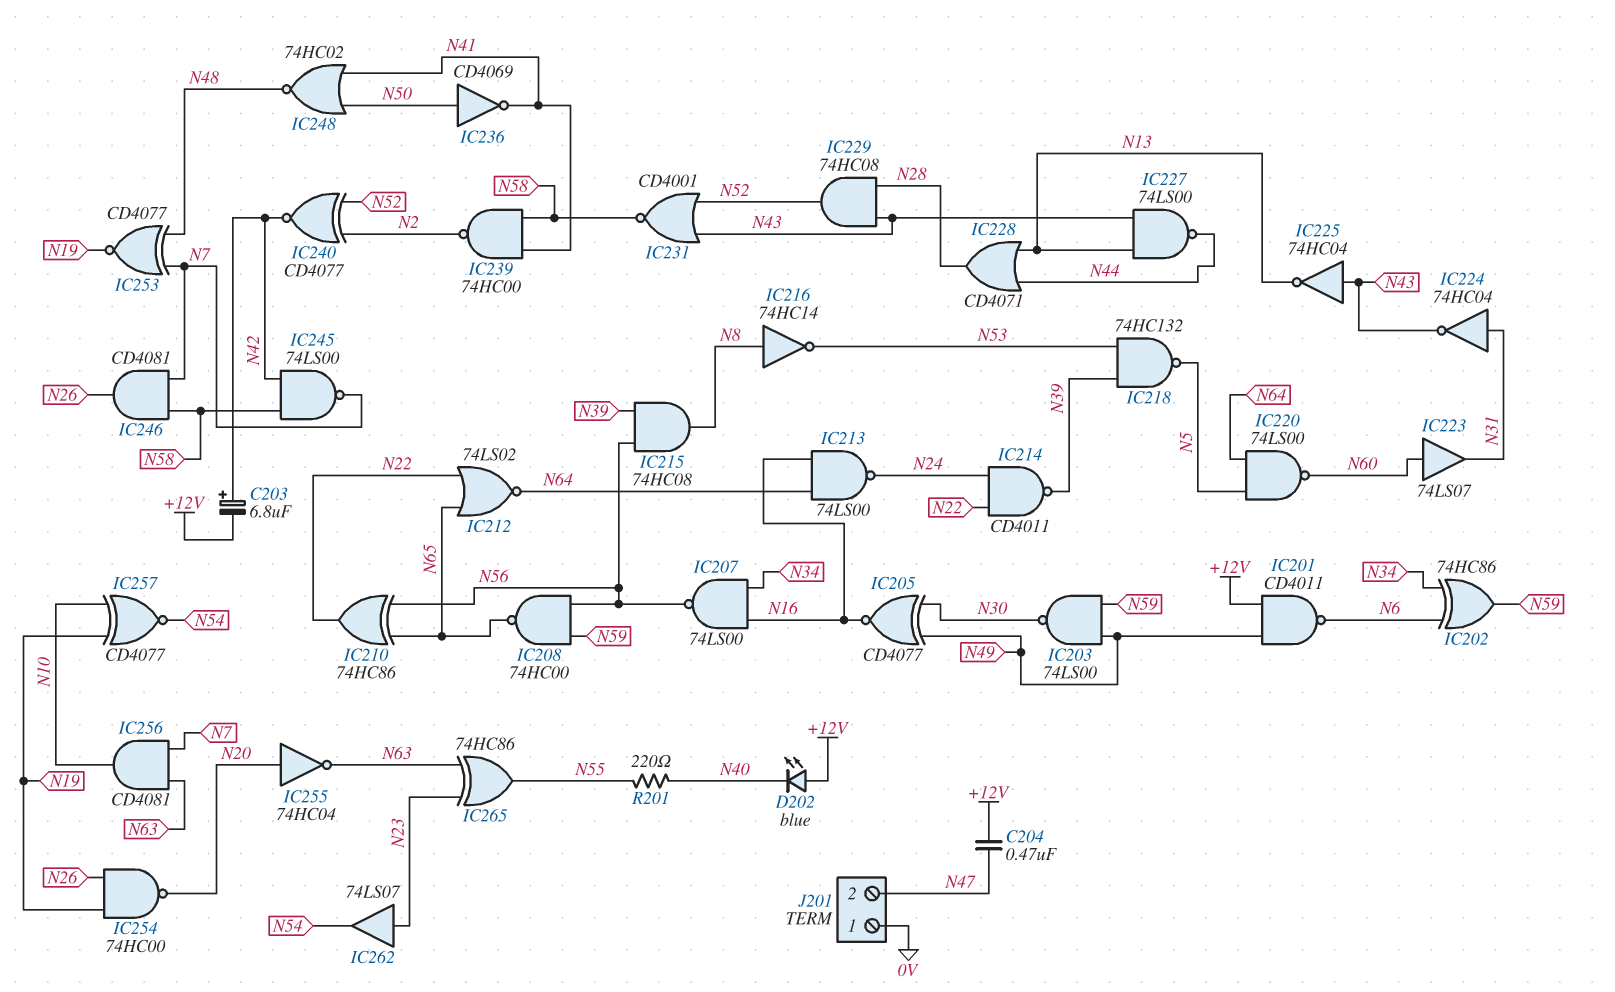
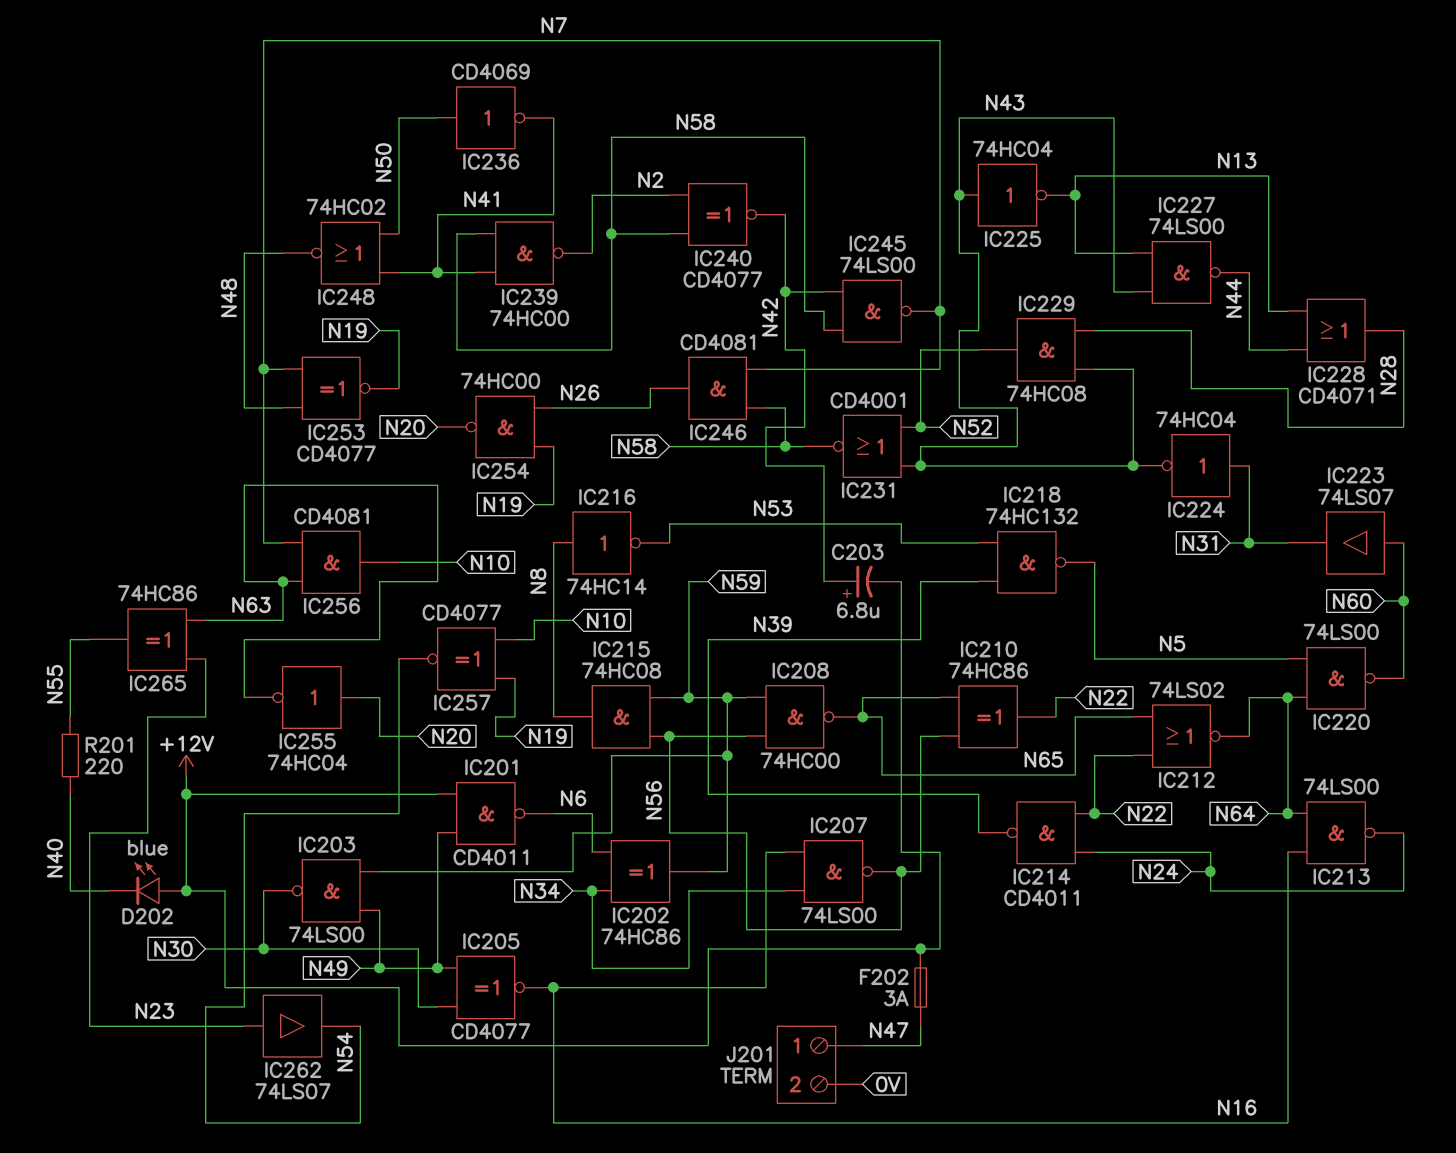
C204: 470nF (+12V, N47) -> none
F202: none -> 3A (+12V, N47)
IC215: AND 74HC08 (in N39, in N56, out N8) -> AND 74HC08 (in N56, in N59, out N8)
IC240: XNOR CD4077 (in N2, in N52, out N42) -> XNOR CD4077 (in N2, in N58, out N42)
J201 pin 1: 0V -> N47
J201 pin 2: N47 -> 0V

